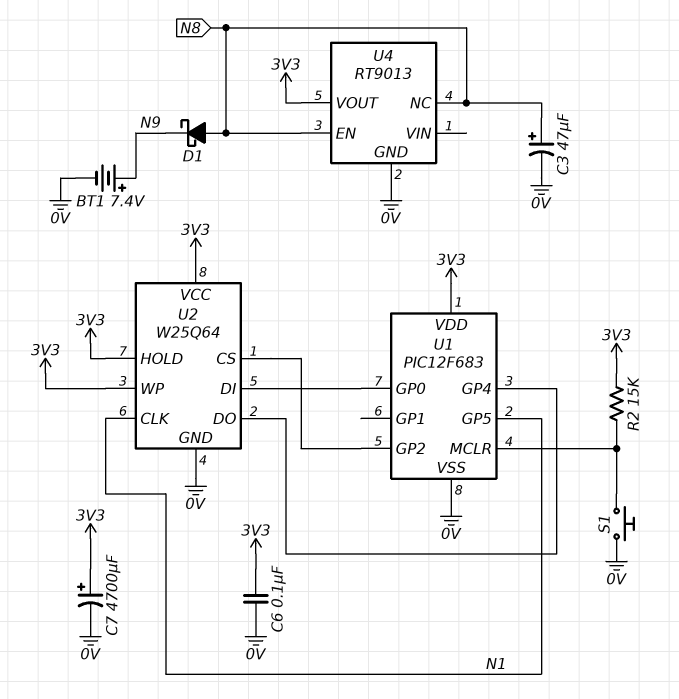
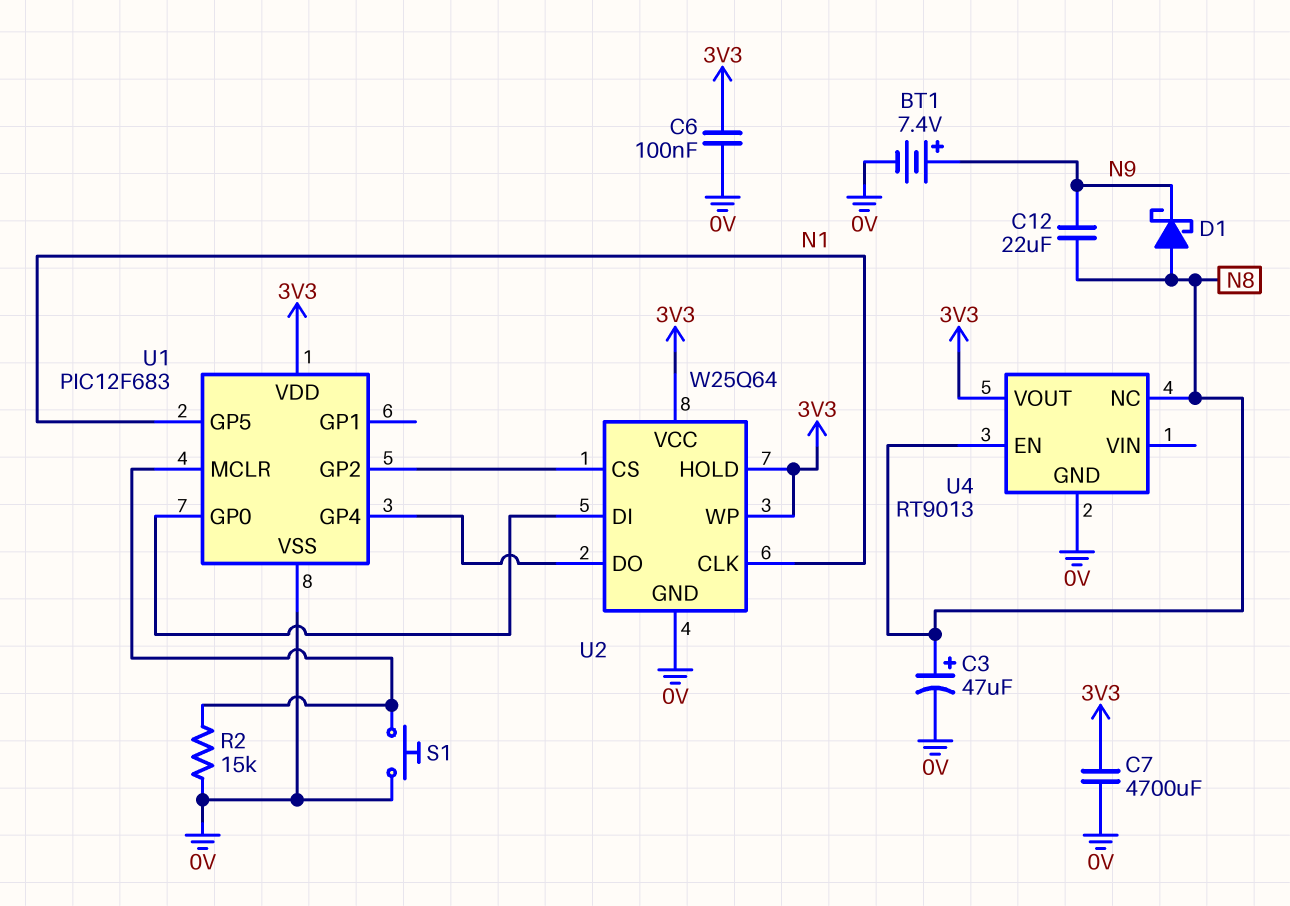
C7: 4700uF (plus 3V3, minus 0V) -> 4700uF (0V, 3V3)
C12: none -> 22uF (N8, N9)
R2: 15k (3V3, U1/MCLR) -> 15k (0V, U1/MCLR)

